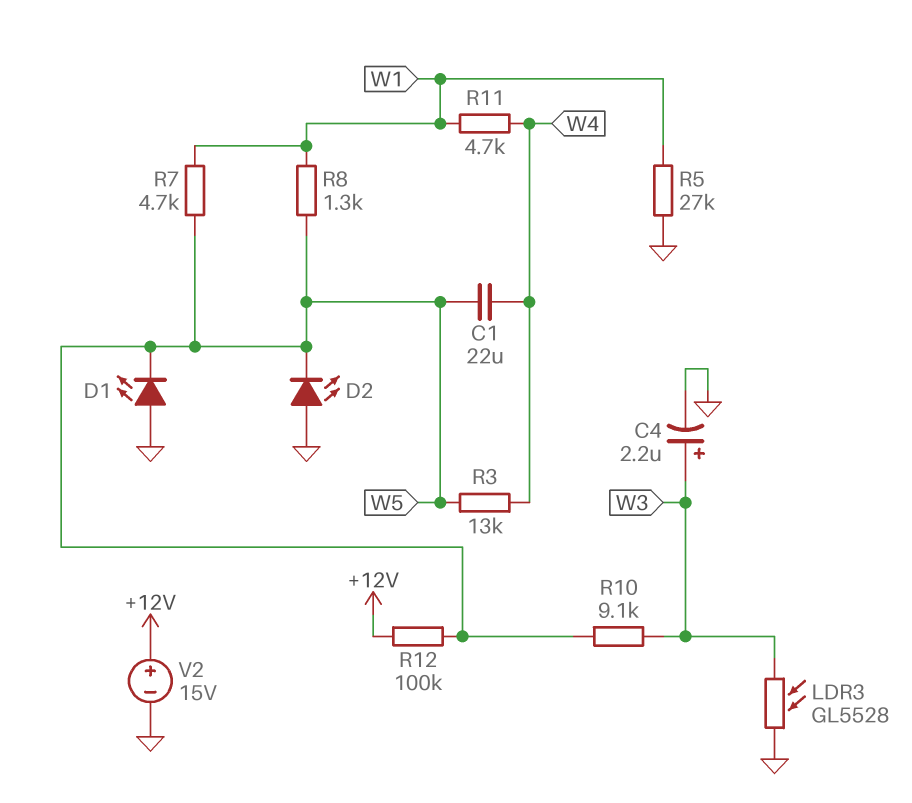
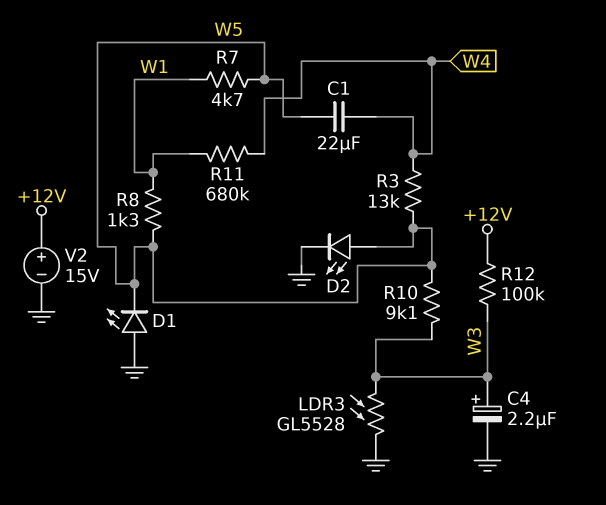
D2: LED (A GND, K W5) -> LED (A W5, K GND)
R5: 27k (GND, W1) -> none
R11: 4.7k (W1, W4) -> 680k (W1, W4)
R12: 100k (+12V, W5) -> 100k (+12V, W3)

